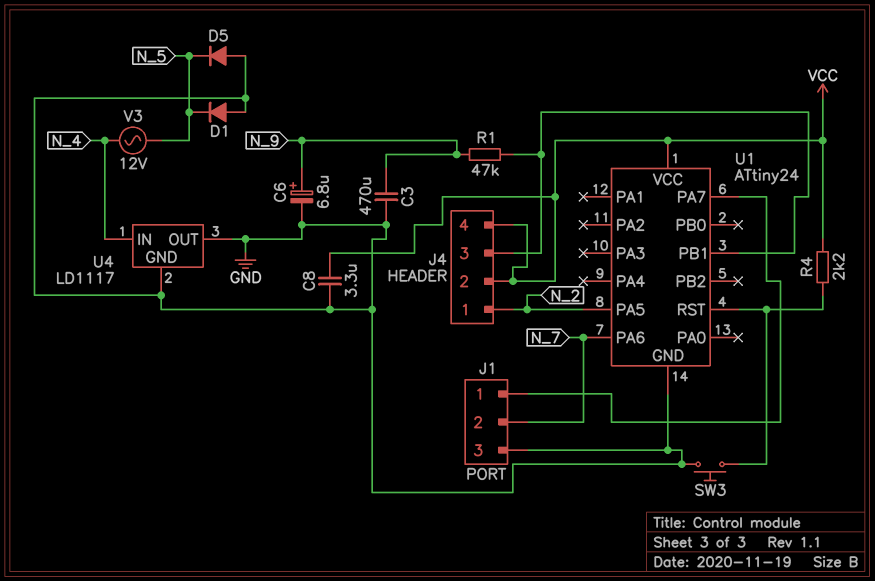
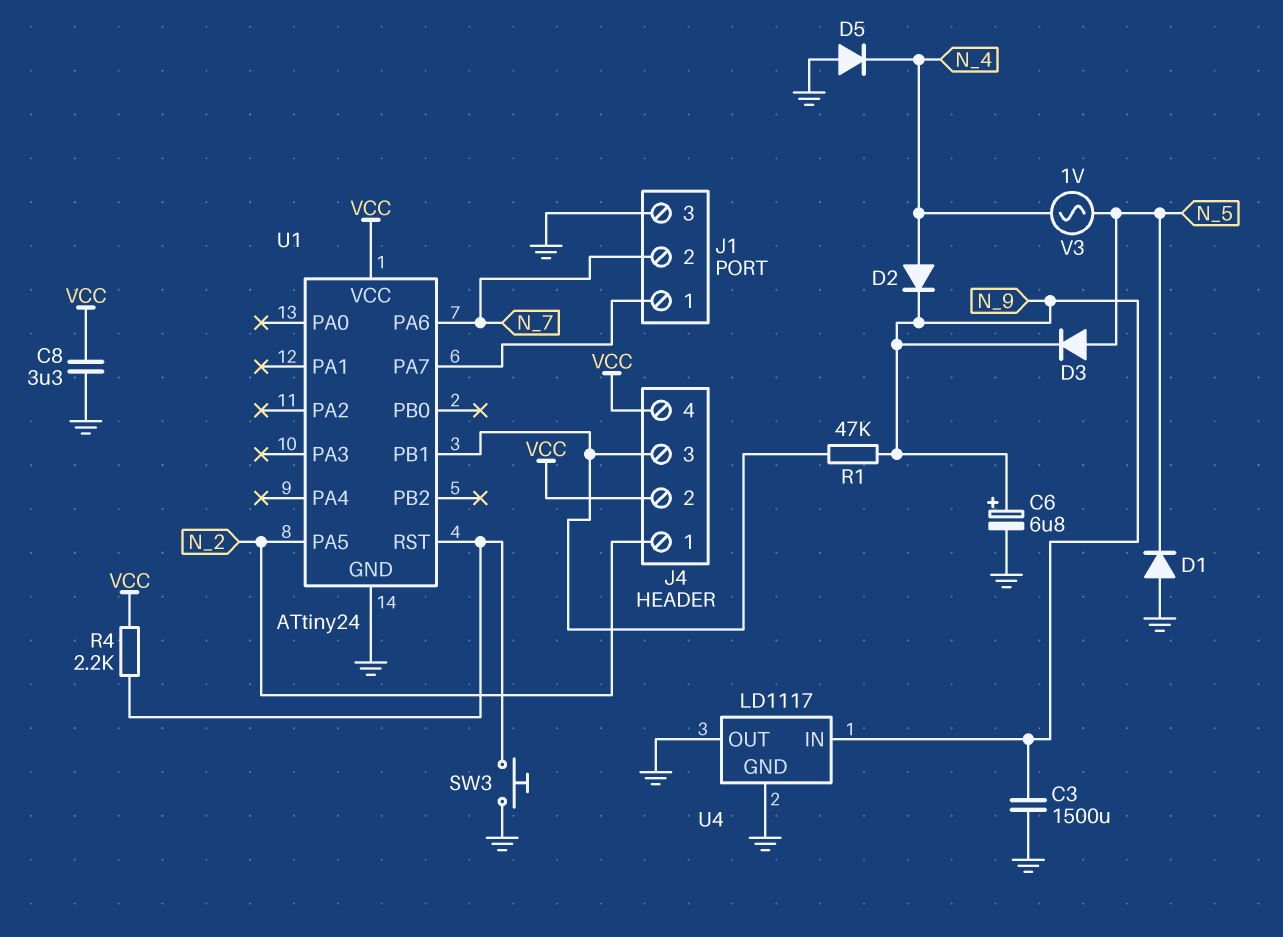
C3: 470uF (GND, N_9) -> 1500uF (GND, N_9)
D2: none -> diode (A N_4, K N_9)
D3: none -> diode (A N_5, K N_9)
D5: diode (A GND, K N_5) -> diode (A GND, K N_4)
U4 pin IN: N_4 -> N_9
V3: AC 12V (N_4, N_5) -> AC 1V (N_4, N_5)

